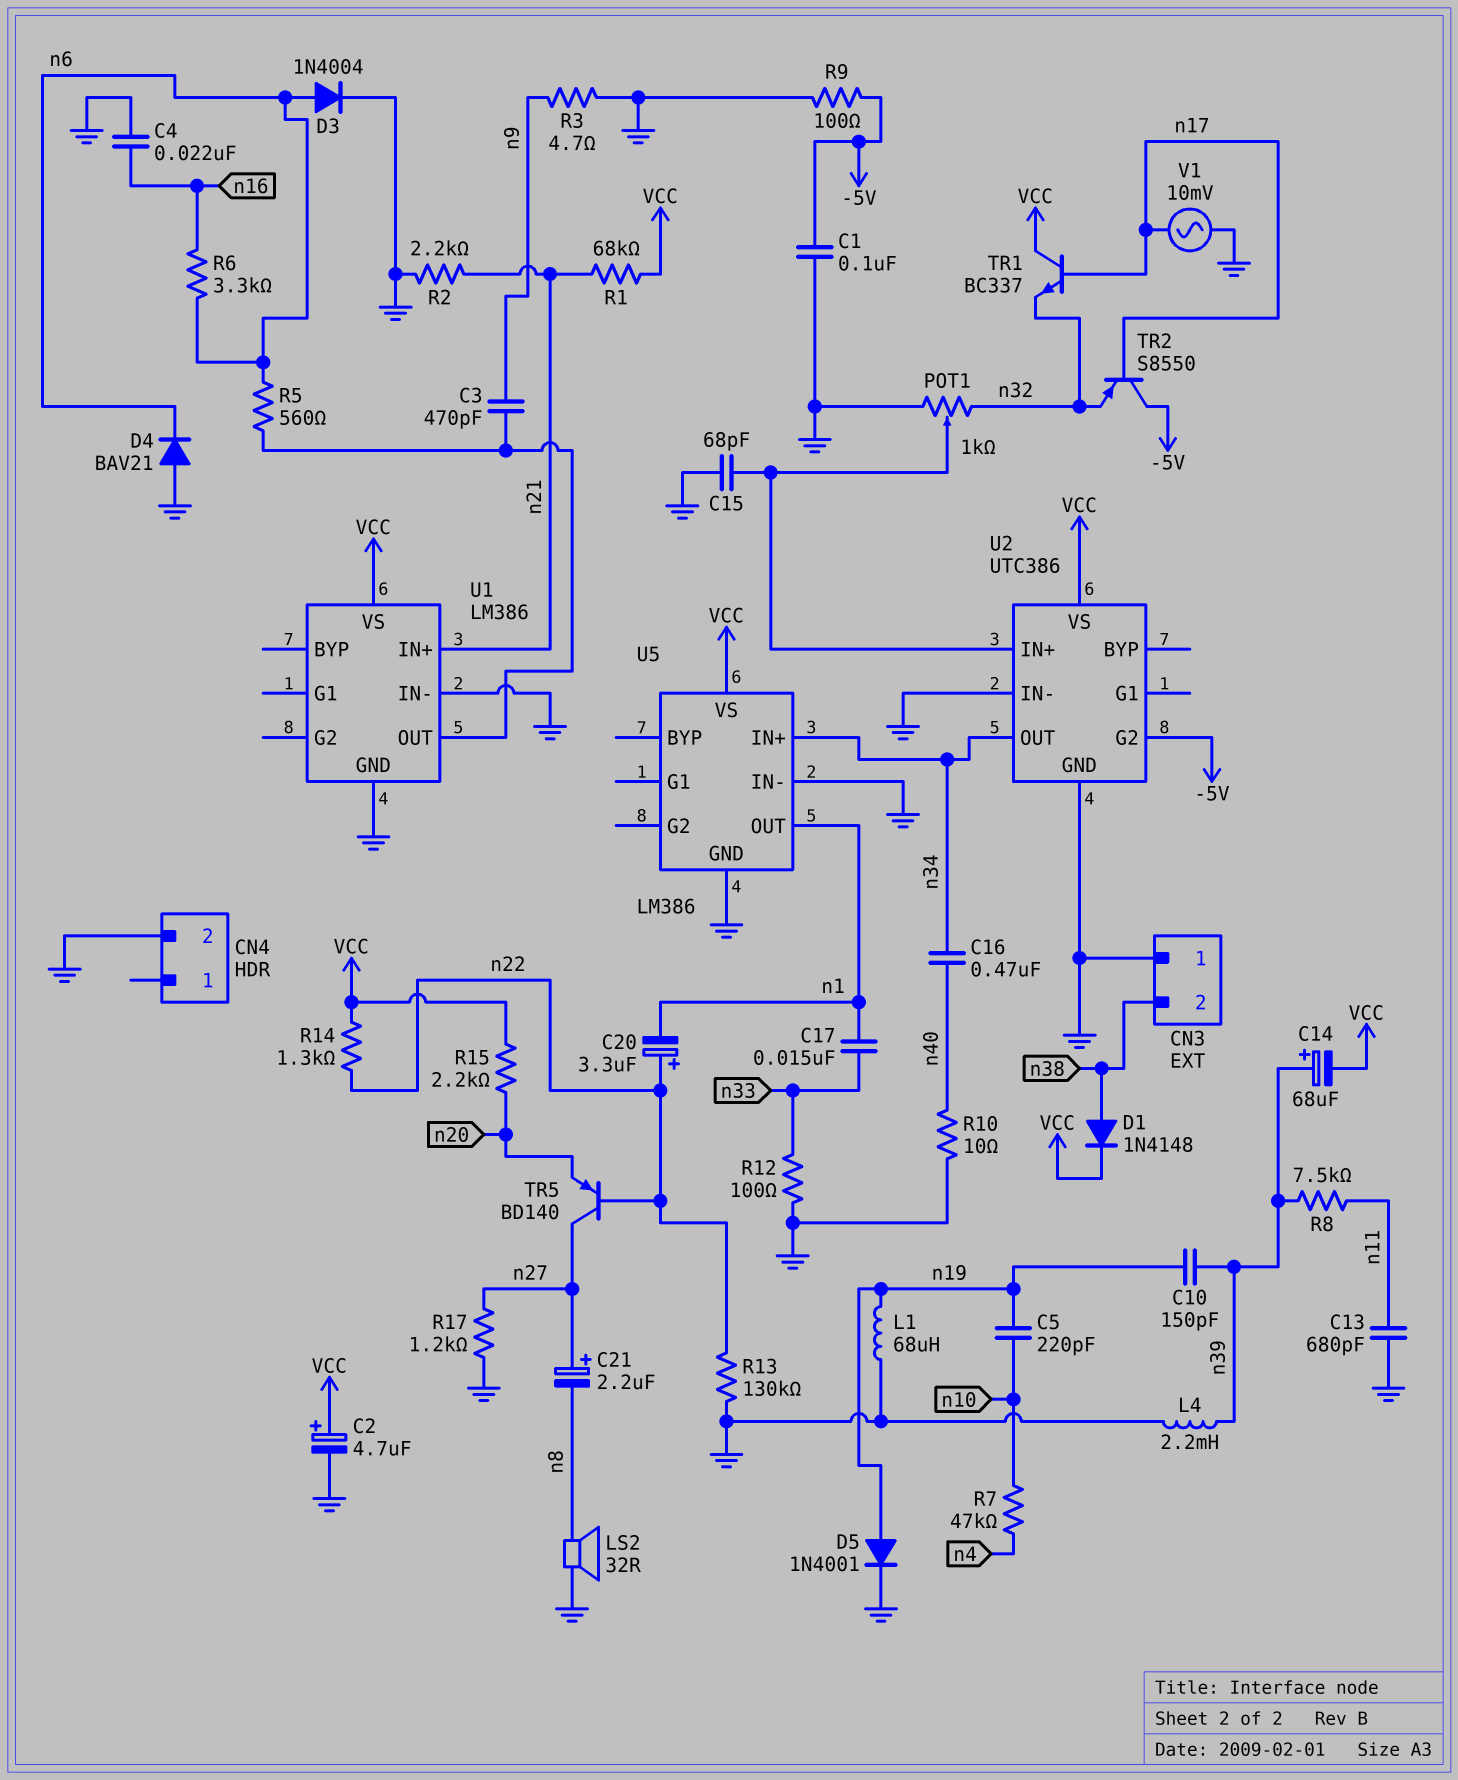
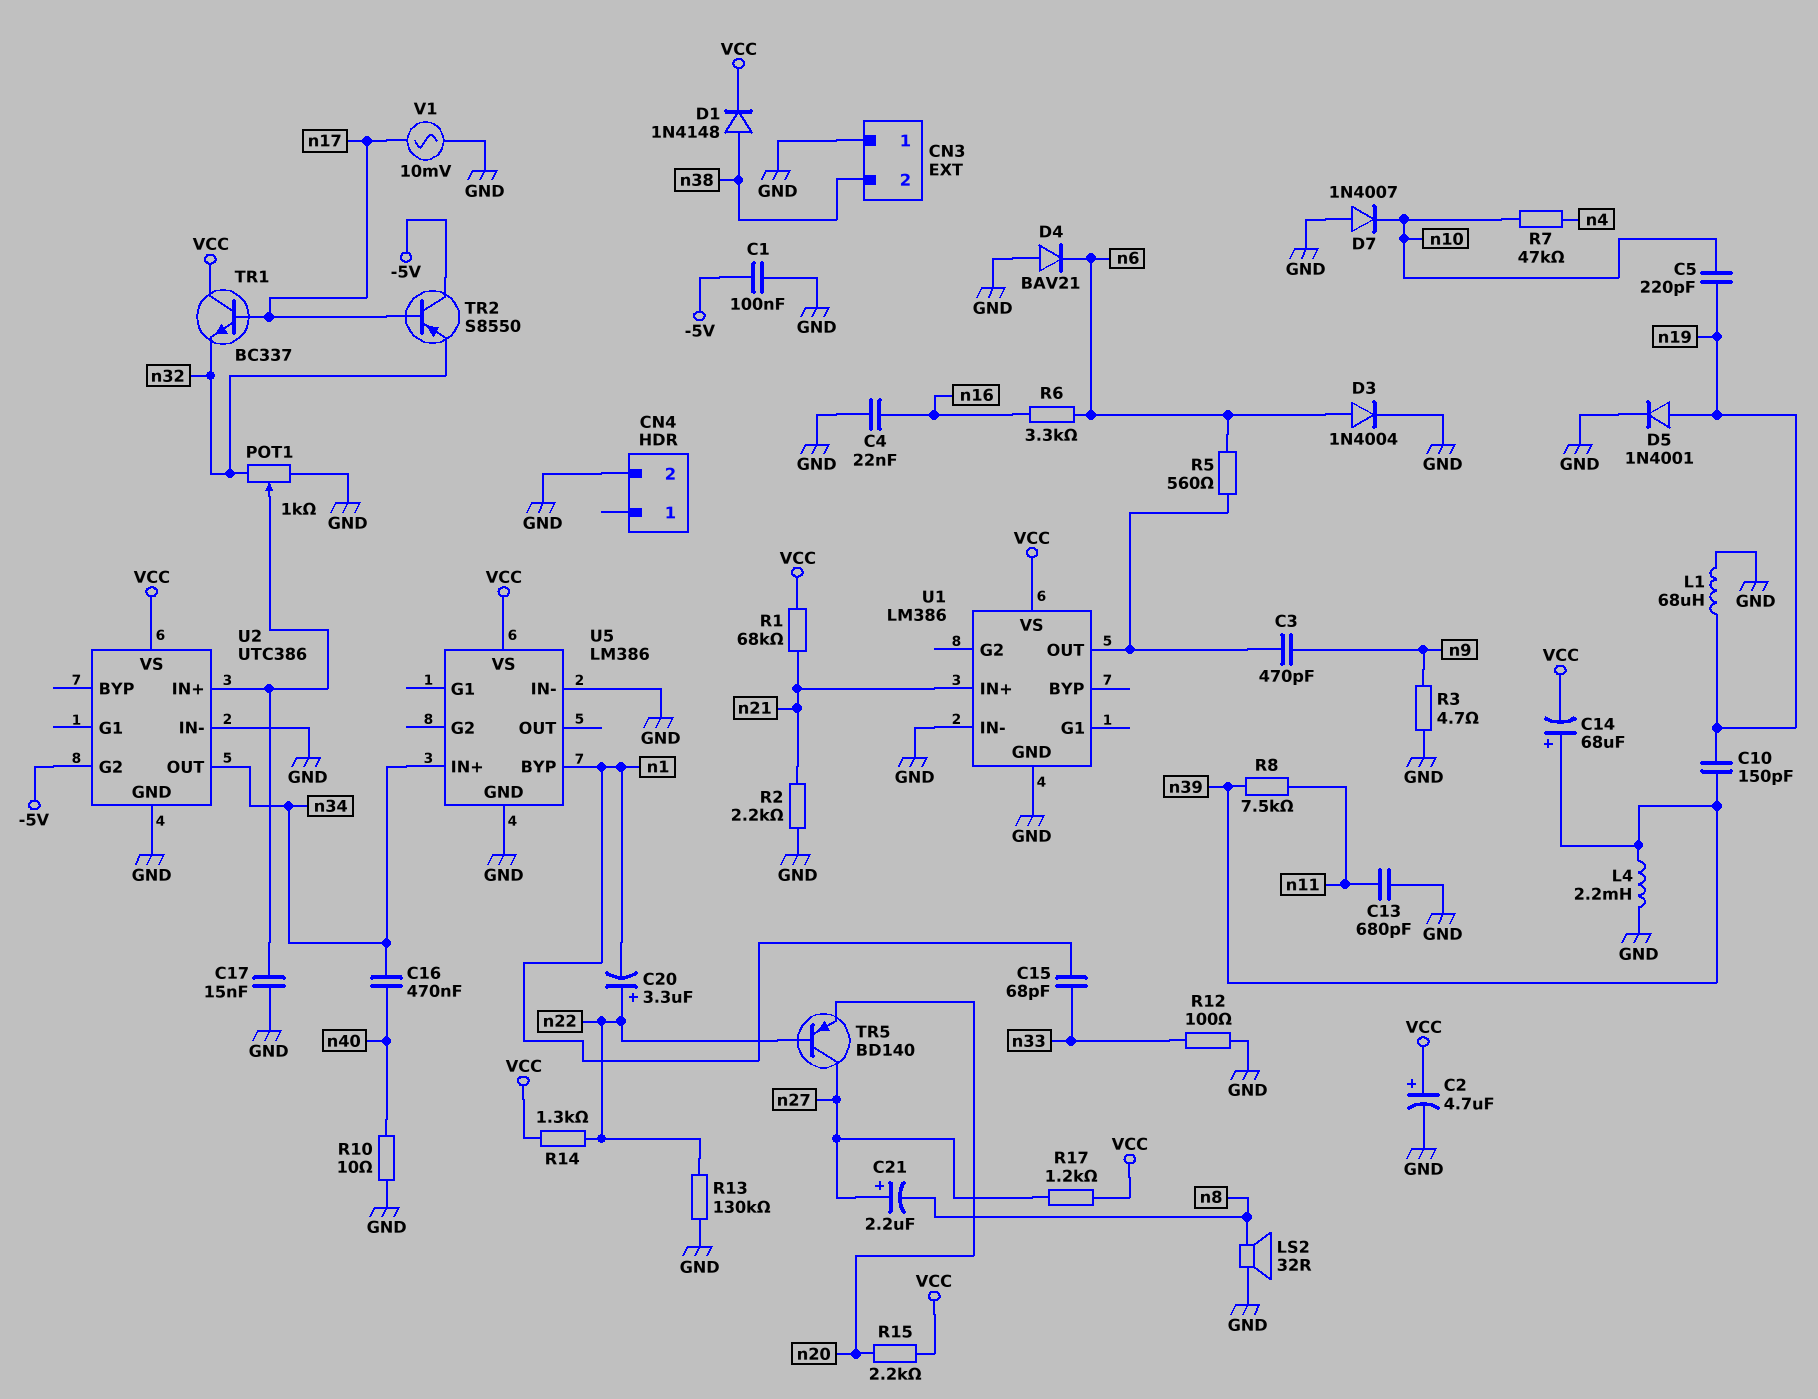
C15: 68pF (GND, U2/IN+) -> 68pF (n1, n33)
C17: 15nF (n1, n33) -> 15nF (GND, U2/IN+)
D7: none -> diode 1N4007 (A GND, K n10)
R9: 100 (-5V, GND) -> none
R17: 1.2k (GND, n27) -> 1.2k (VCC, n27)
U5 pin BYP: none -> n1
U5 pin OUT: n1 -> none

